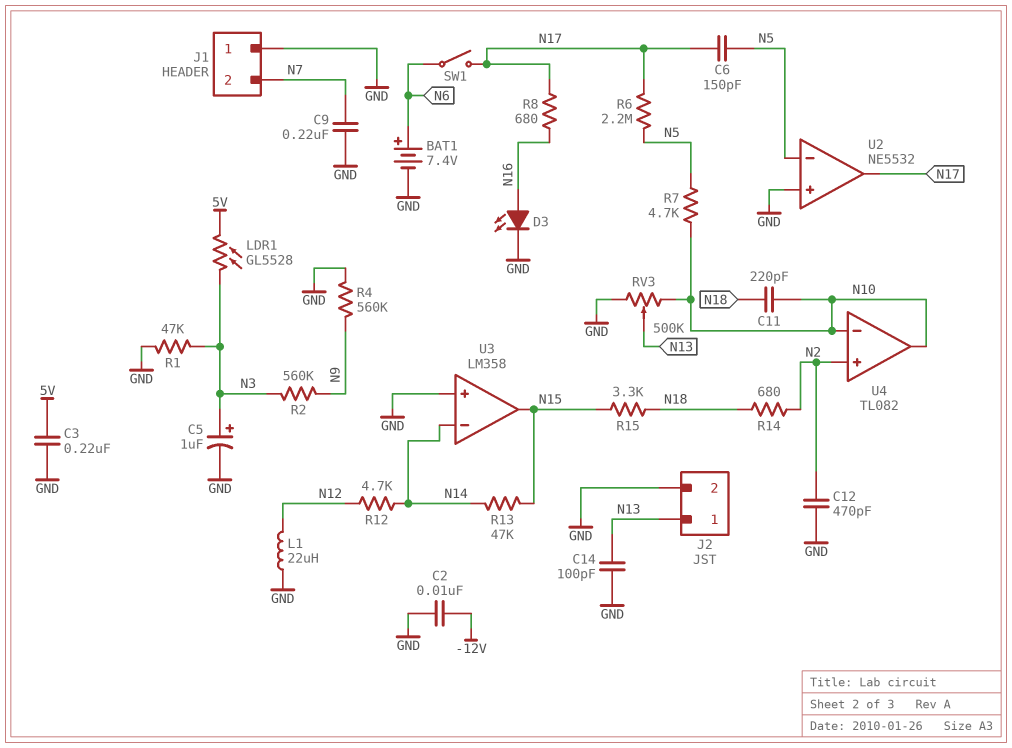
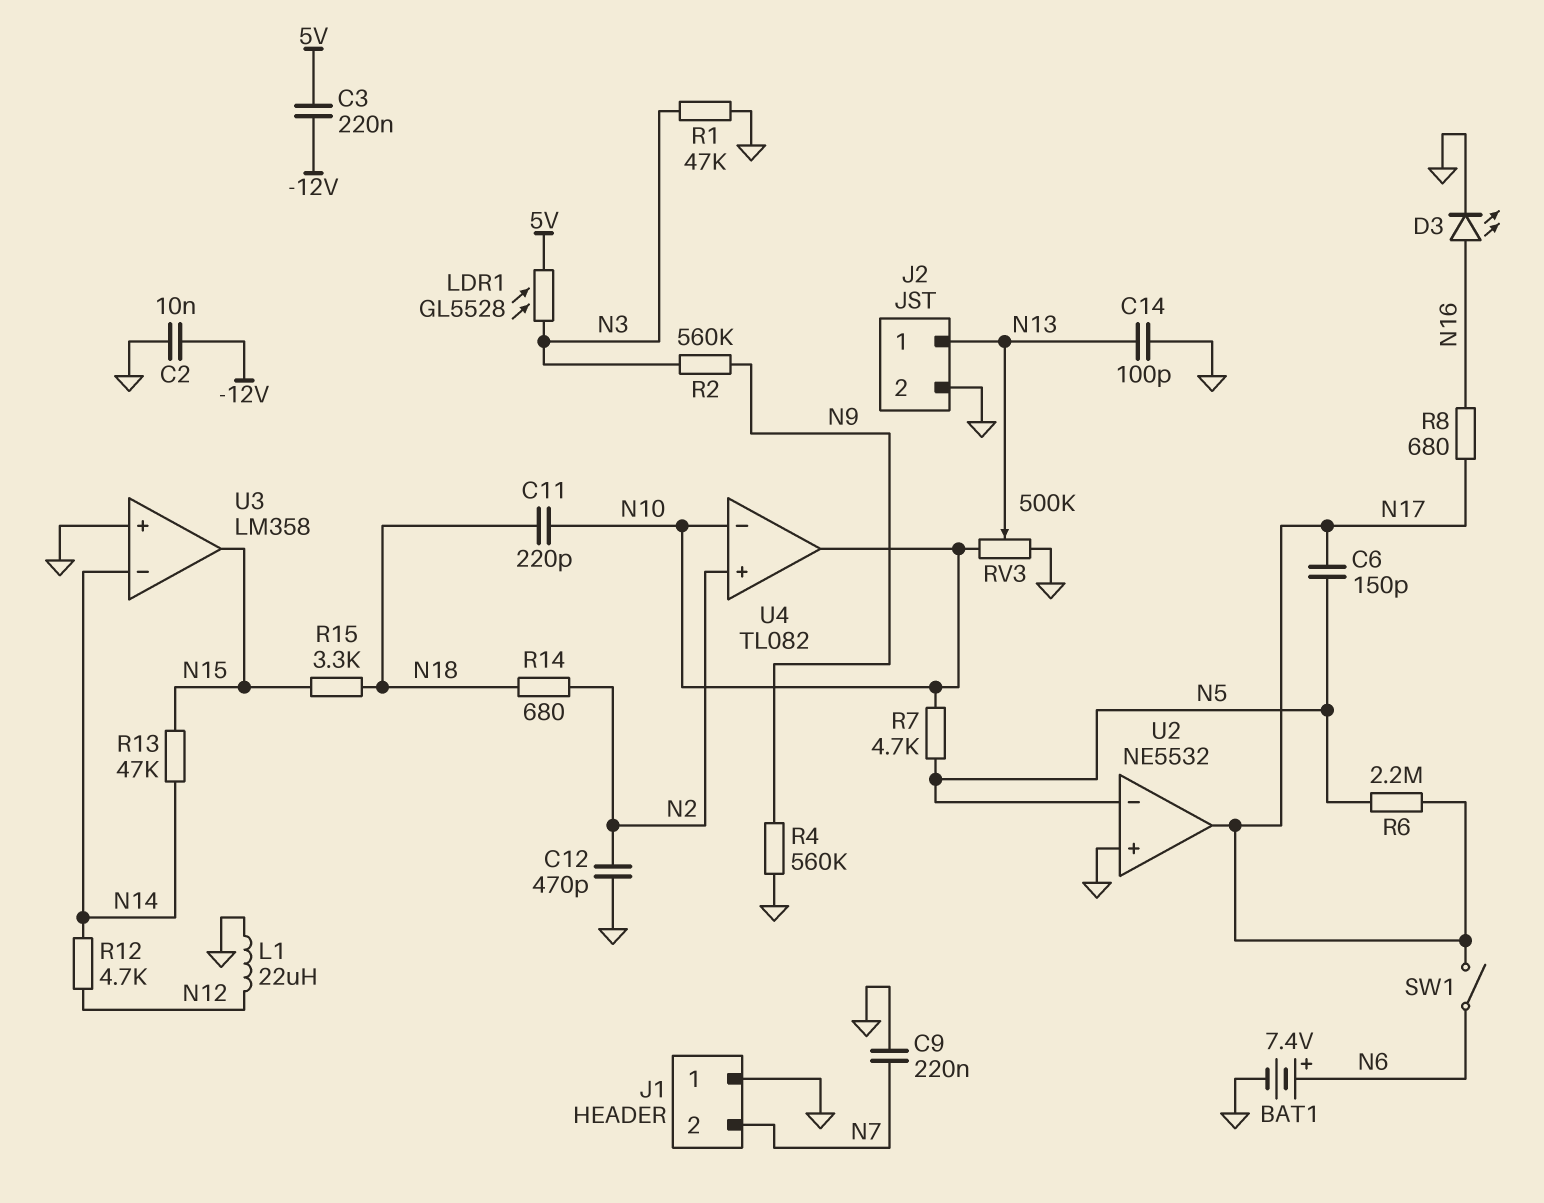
C3: 220nF (5V, GND) -> 220nF (-12V, 5V)
C5: 1uF (plus N3, minus GND) -> none

